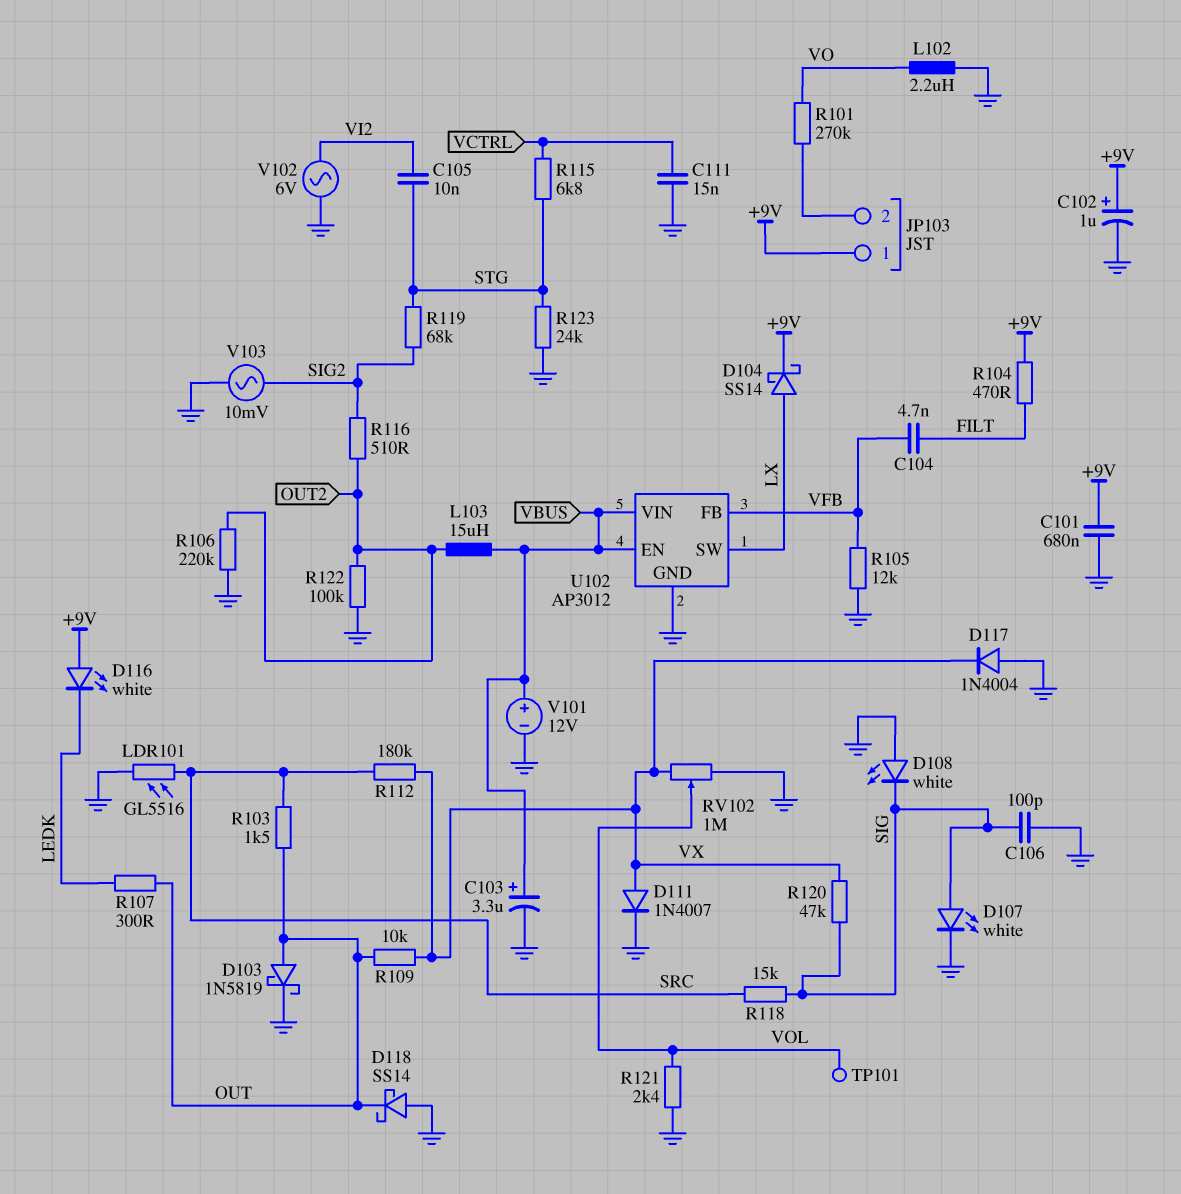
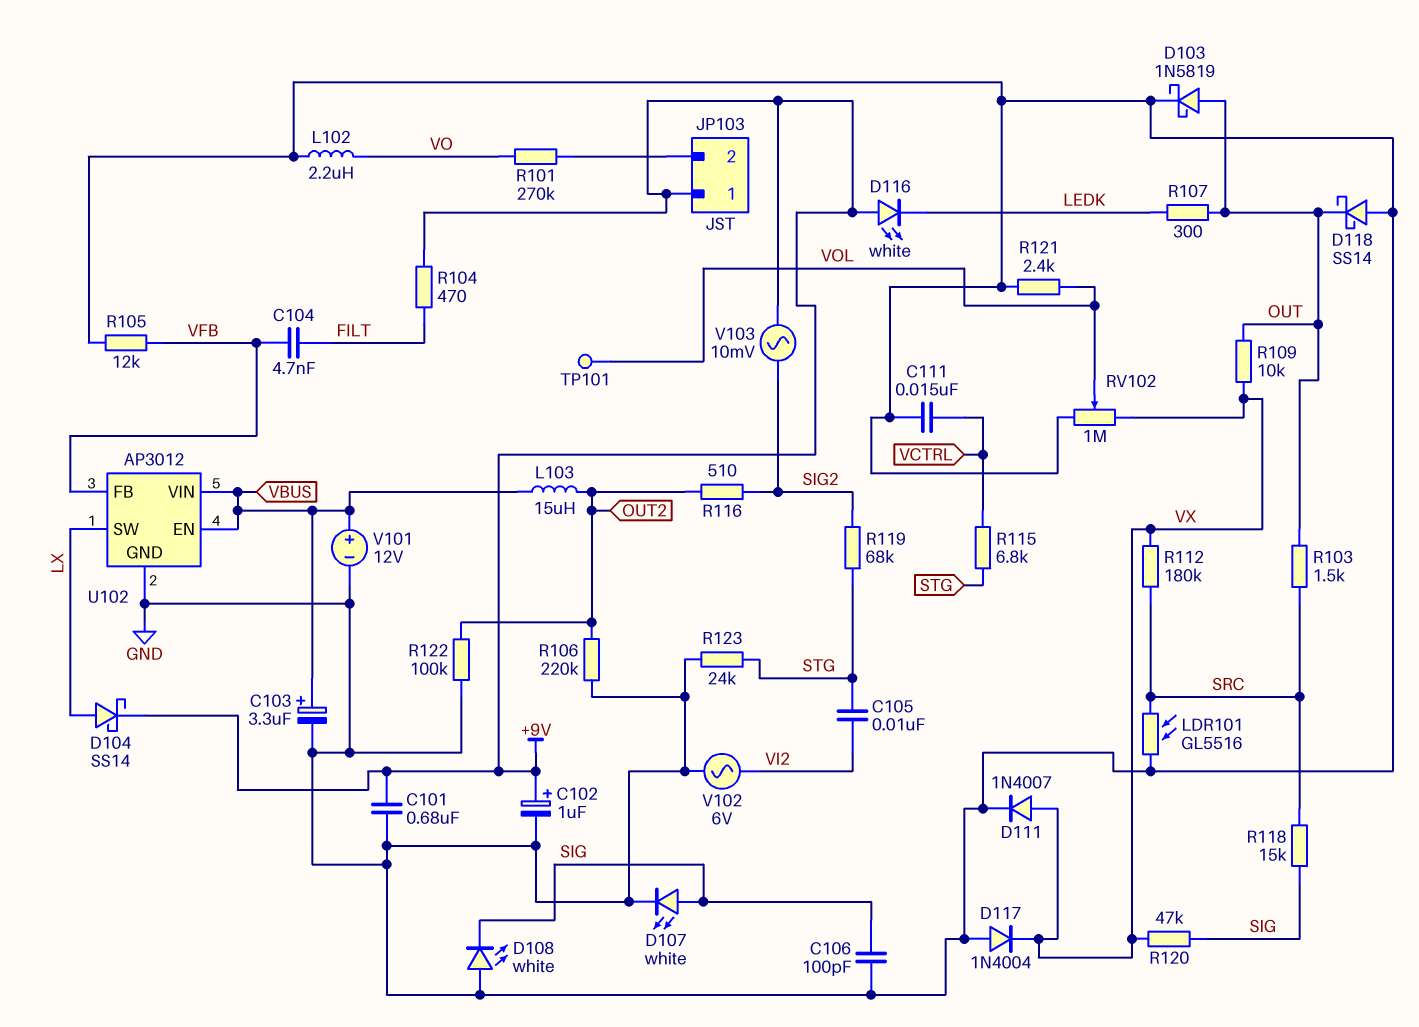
V103: AC 10mV (GND, SIG2) -> AC 10mV (+9V, SIG2)

